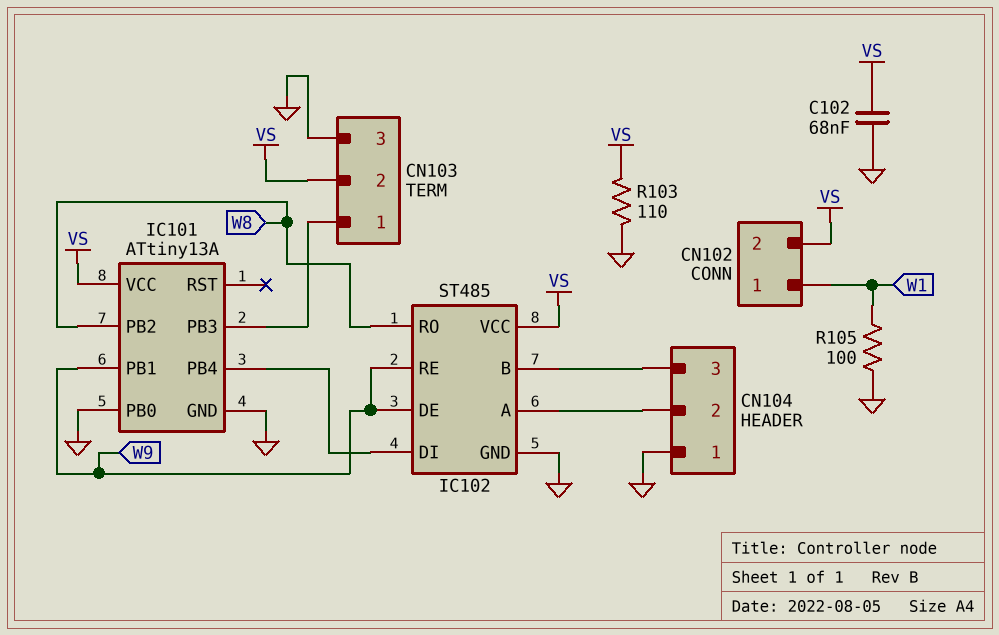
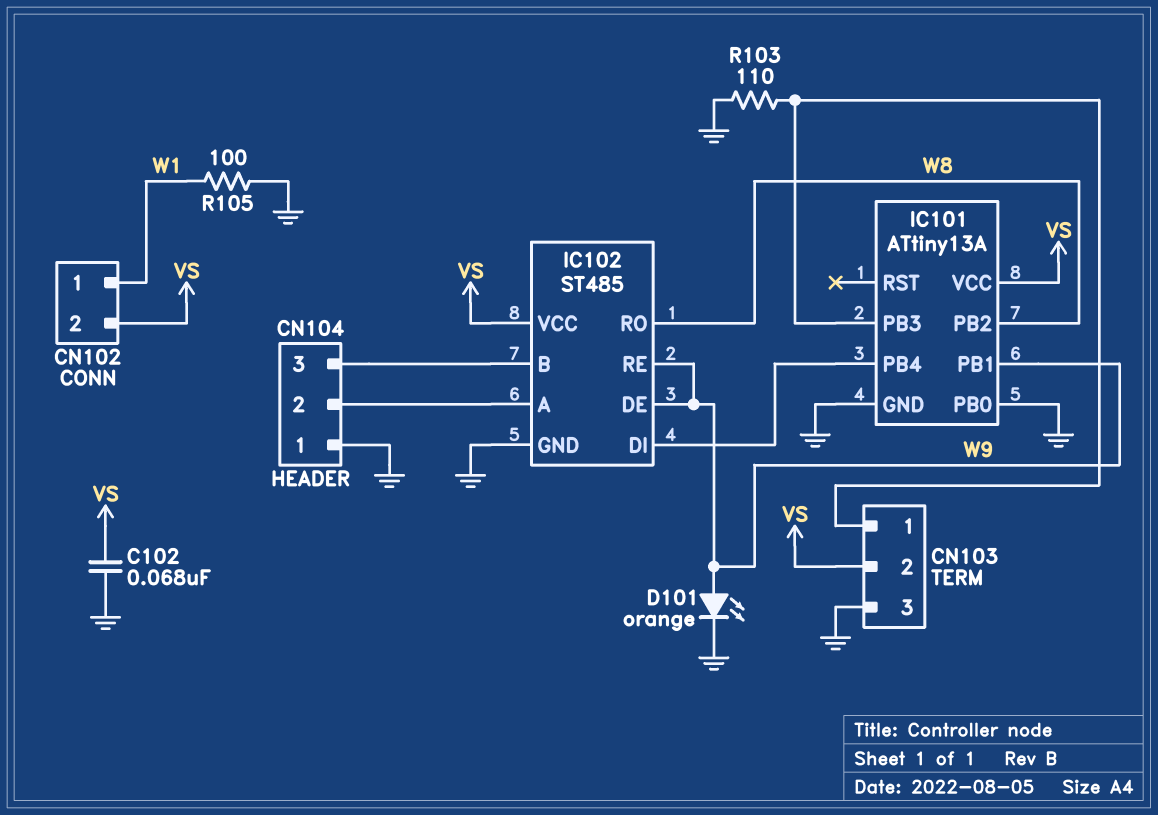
D101: none -> LED orange (A W9, K GND)
R103: 110 (GND, VS) -> 110 (CN103/1, GND)

